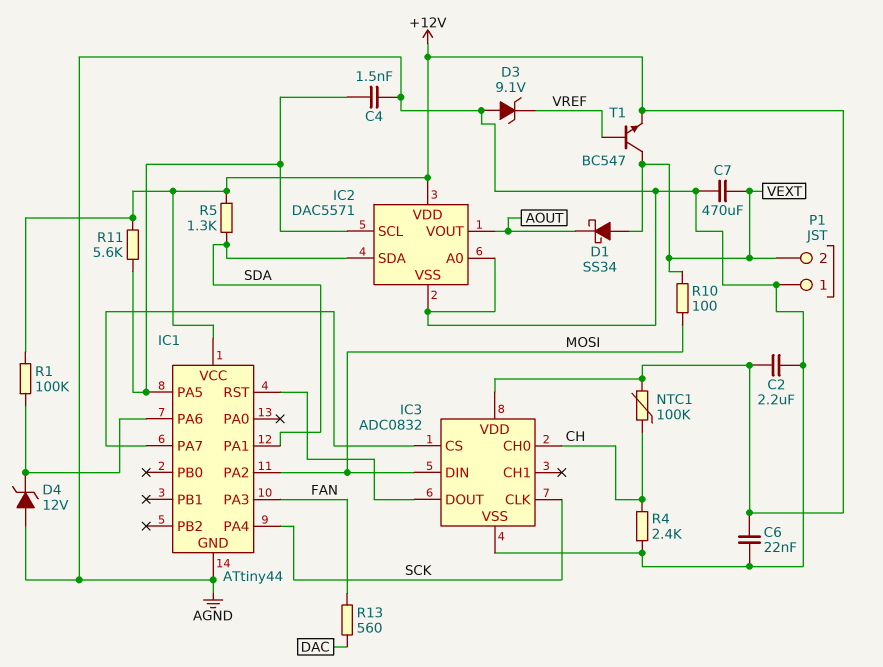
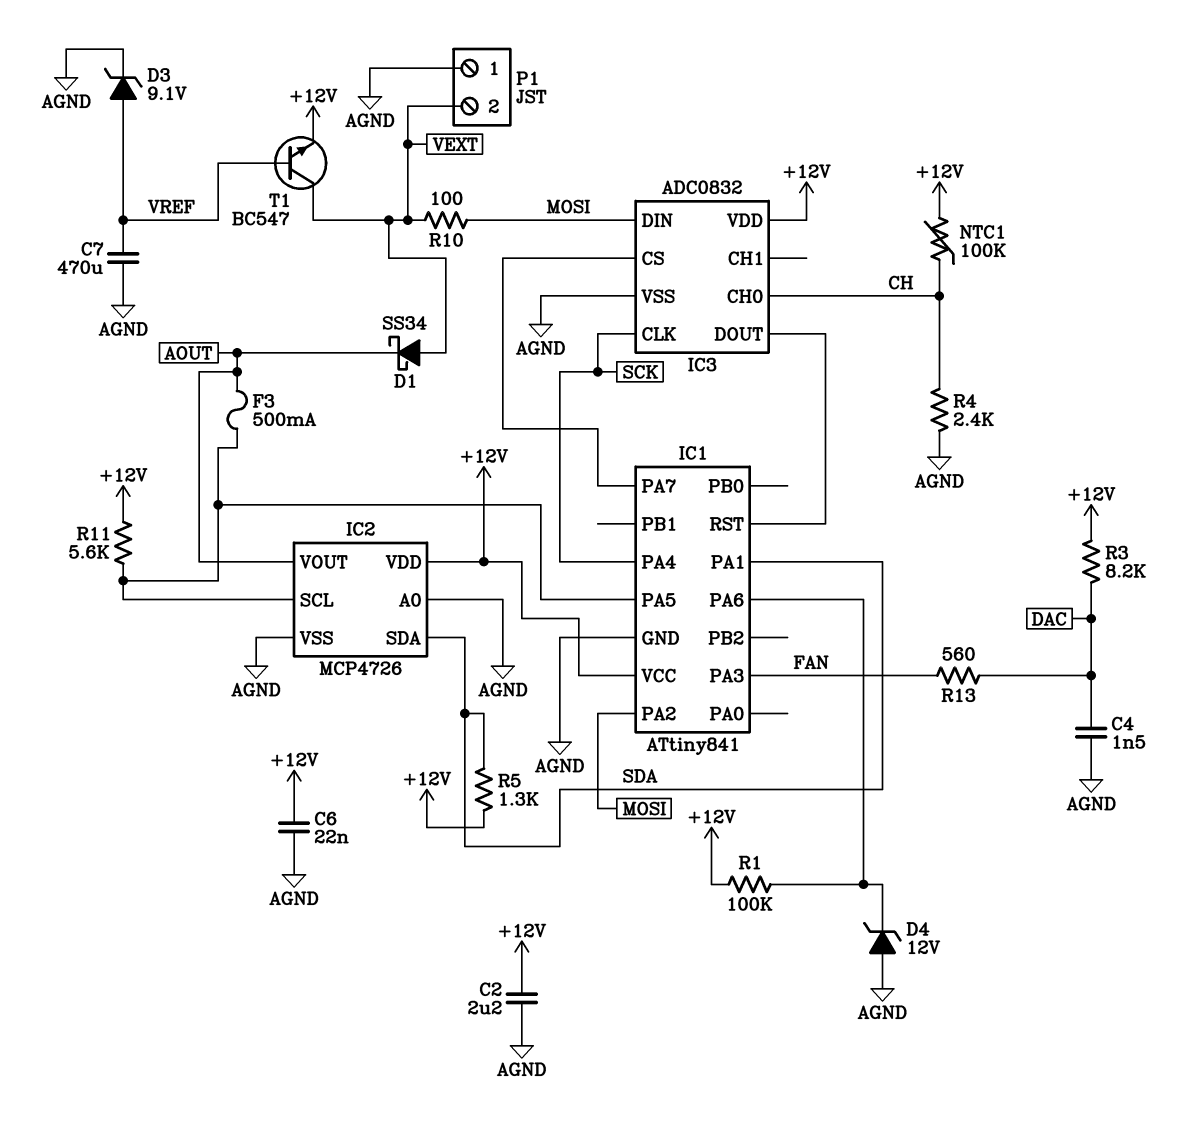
C4: 1.5nF (AGND, IC1/PA5) -> 1.5nF (AGND, DAC)
C7: 470uF (AGND, VEXT) -> 470uF (AGND, VREF)
D3: zener 9.1V (A AGND, K VREF) -> zener 9.1V (A VREF, K AGND)
F3: none -> 500mA (AOUT, IC1/PA5)
IC1: ATtiny44 -> ATtiny841
IC2: DAC5571 -> MCP4726
R3: none -> 8.2k (+12V, DAC)

